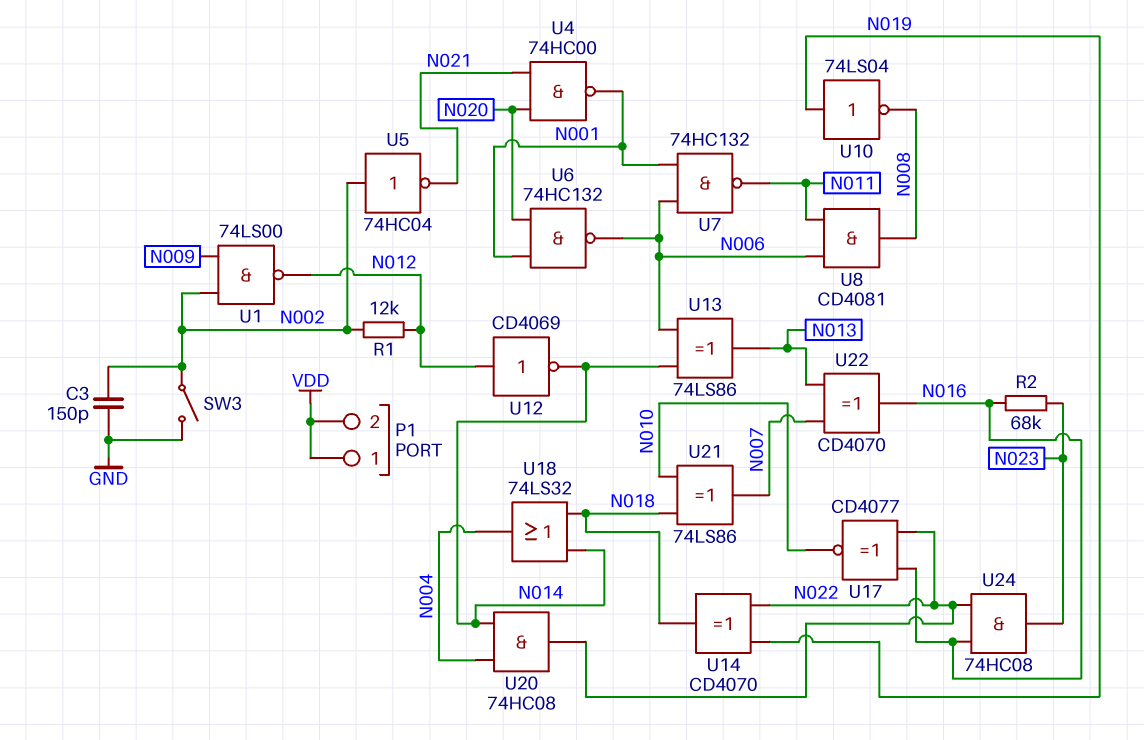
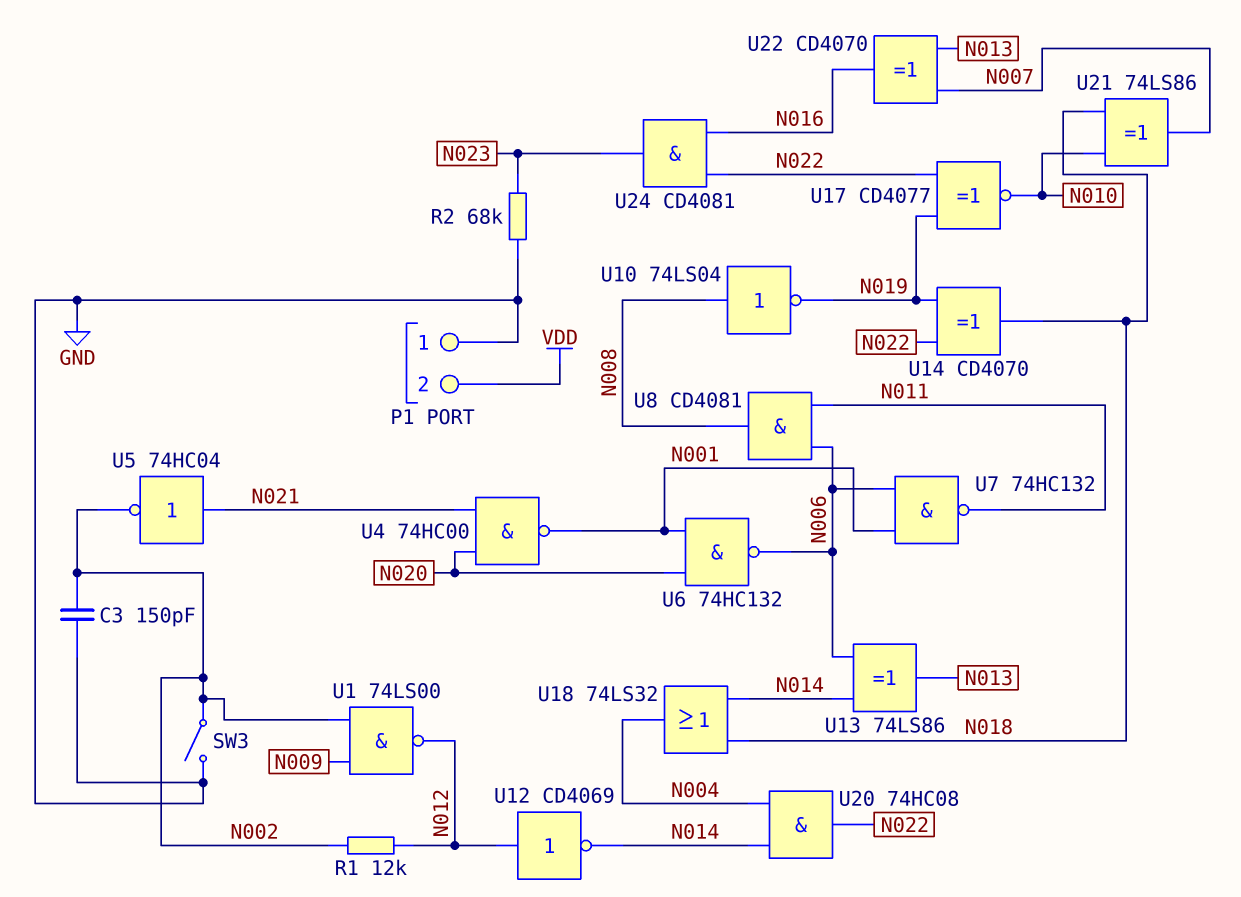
P1 pin 1: VDD -> GND
R2: 68k (N016, N023) -> 68k (GND, N023)
U5: NOT 74HC04 (in N002, out N021) -> NOT 74HC04 (in N021, out N002)
U10: NOT 74LS04 (in N019, out N008) -> NOT 74LS04 (in N008, out N019)
U17: XNOR CD4077 (in N016, in N022, out N010) -> XNOR CD4077 (in N019, in N022, out N010)
U24: AND 74HC08 (in N016, in N022, out N023) -> AND CD4081 (in N016, in N022, out N023)

